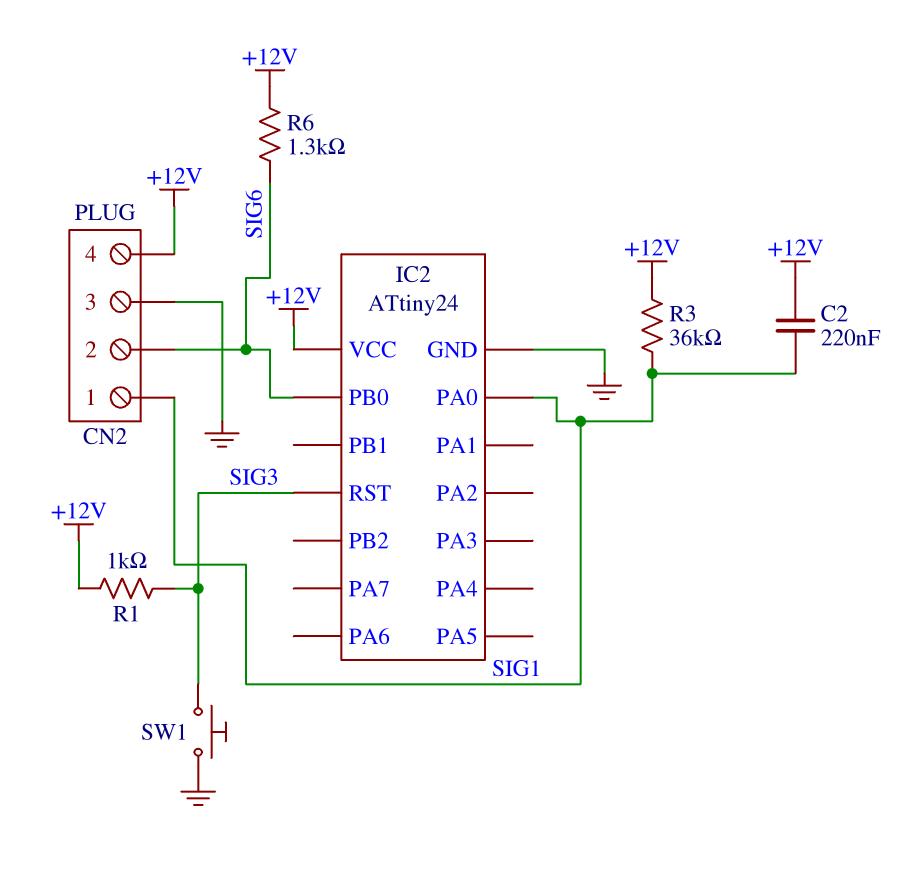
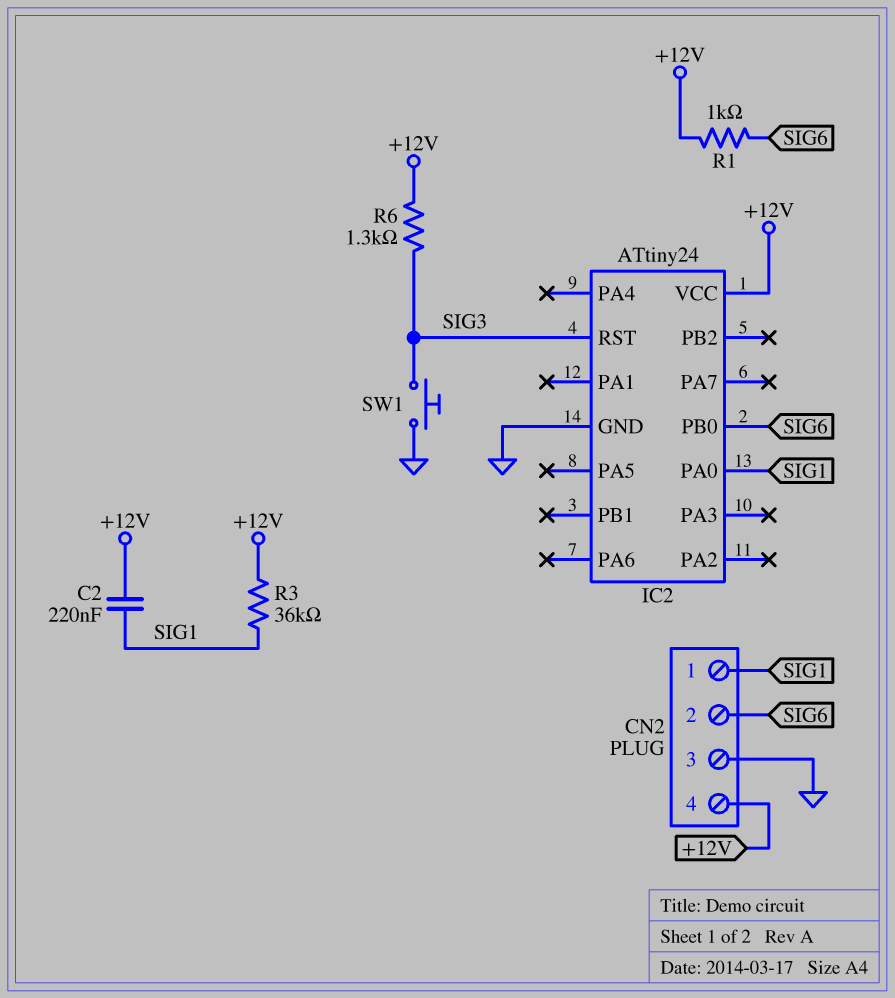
R1: 1k (+12V, SIG3) -> 1k (+12V, SIG6)
R6: 1.3k (+12V, SIG6) -> 1.3k (+12V, SIG3)

